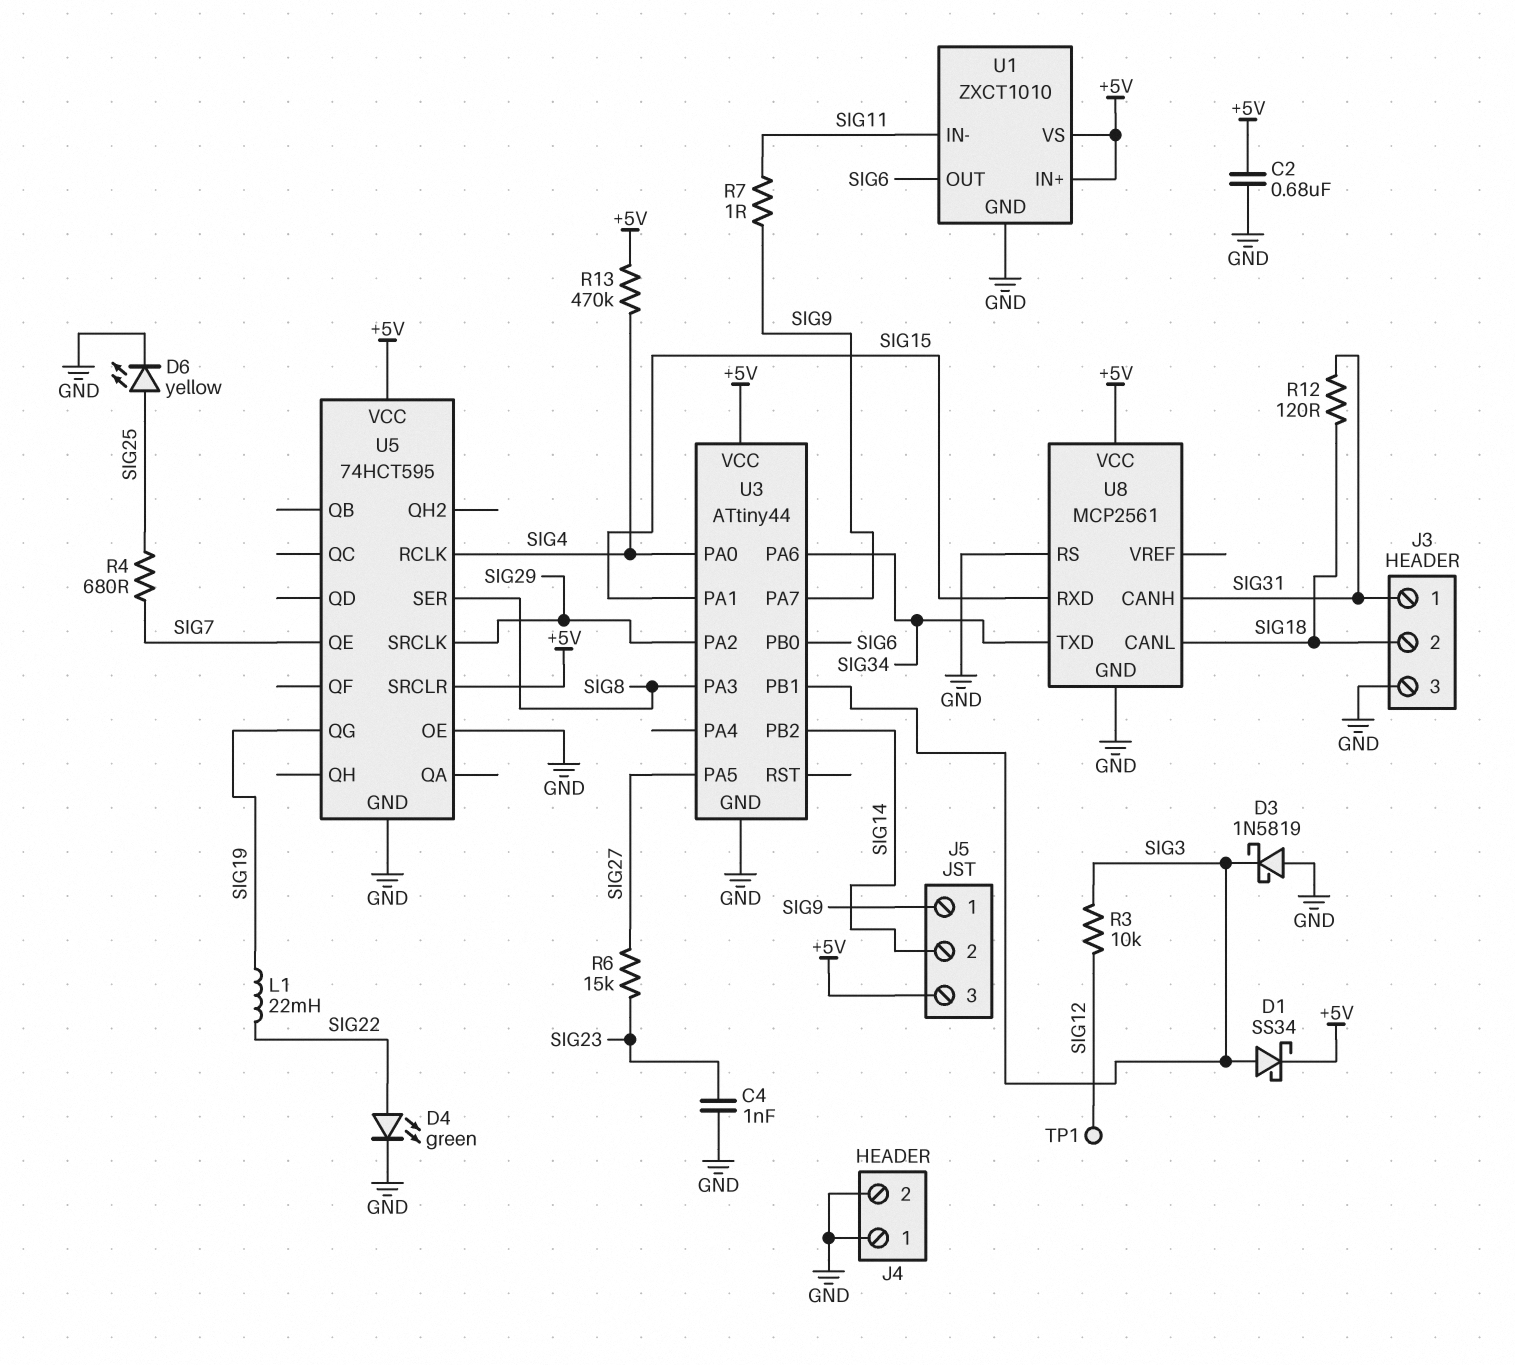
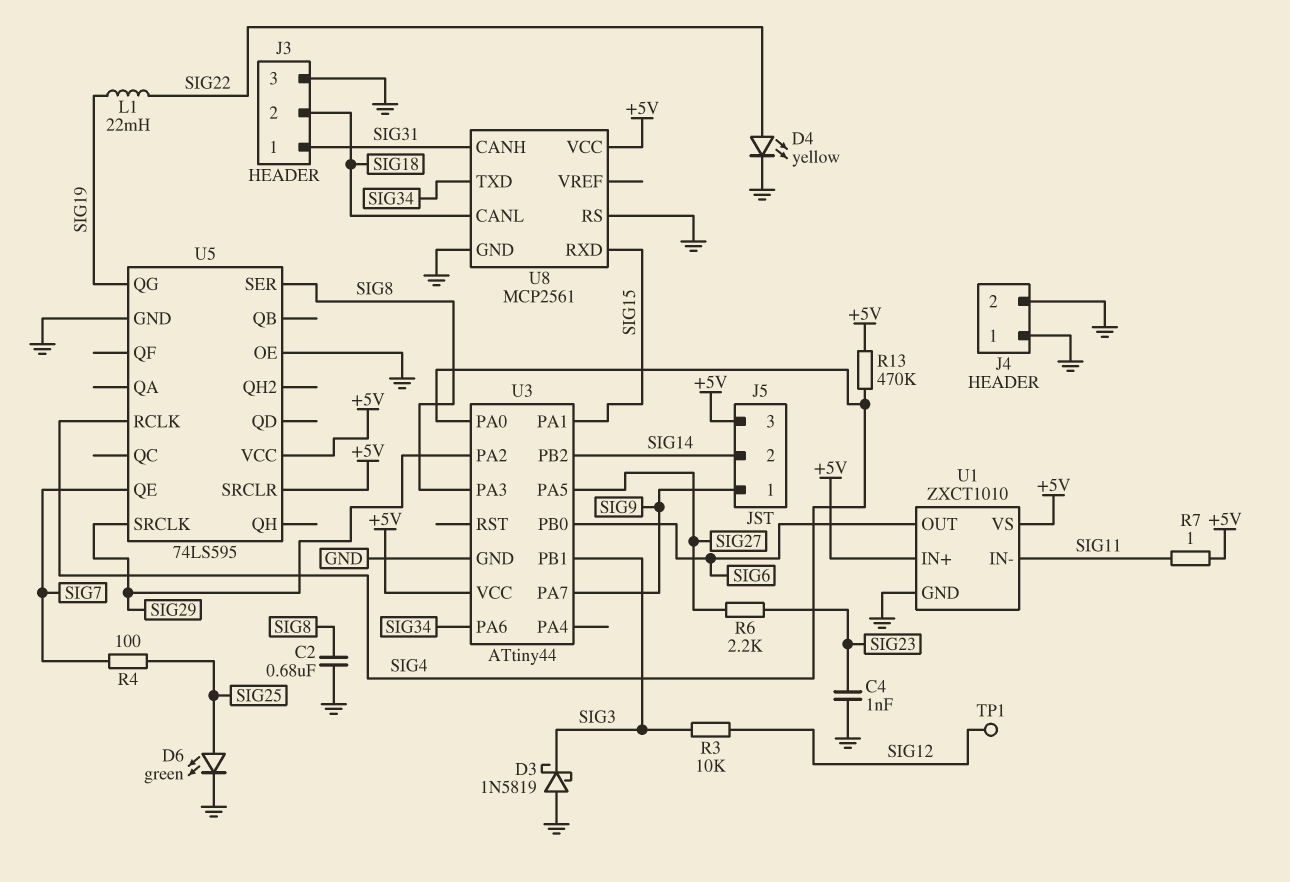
C2: 680nF (+5V, GND) -> 680nF (GND, SIG8)
D1: schottky SS34 (A SIG3, K +5V) -> none
D4: LED green (A SIG22, K GND) -> LED yellow (A SIG22, K GND)
D6: LED yellow (A SIG25, K GND) -> LED green (A SIG25, K GND)
R4: 680 (SIG7, SIG25) -> 100 (SIG7, SIG25)
R6: 15k (SIG23, SIG27) -> 2.2k (SIG23, SIG27)
R7: 1 (SIG9, SIG11) -> 1 (+5V, SIG11)
R12: 120 (SIG18, SIG31) -> none
U5: 74HCT595 -> 74LS595

